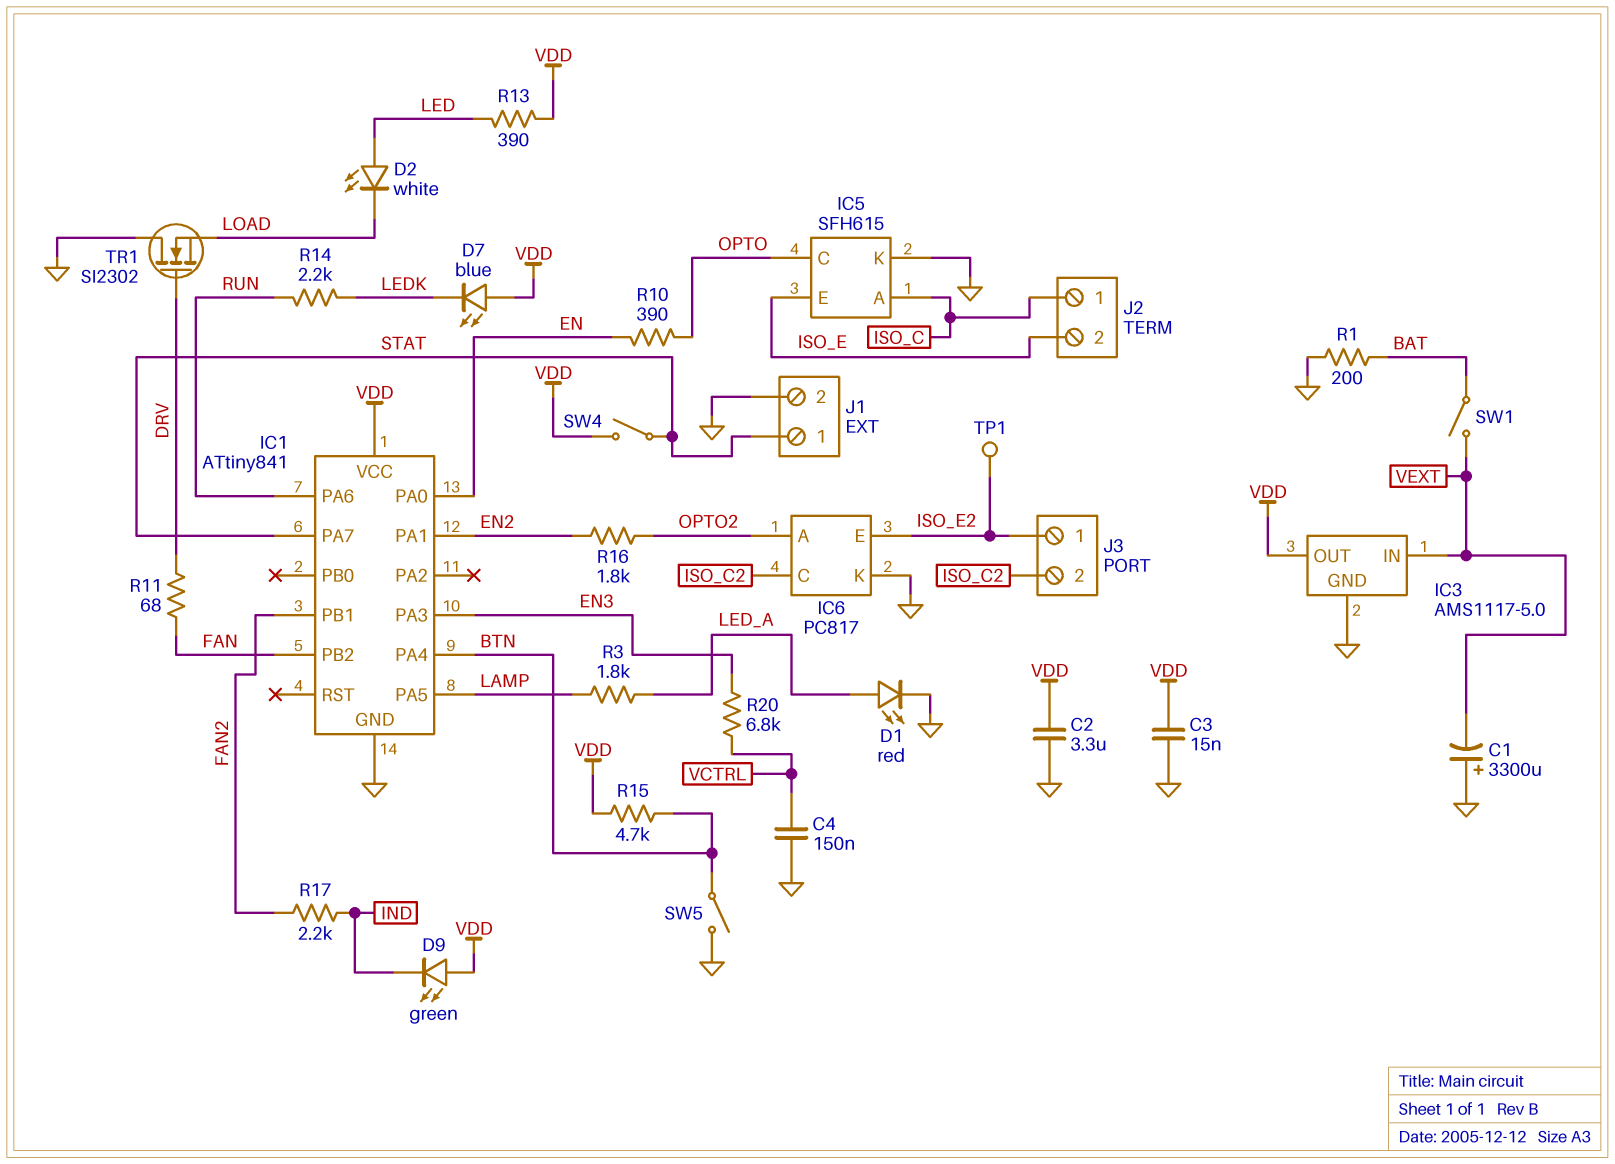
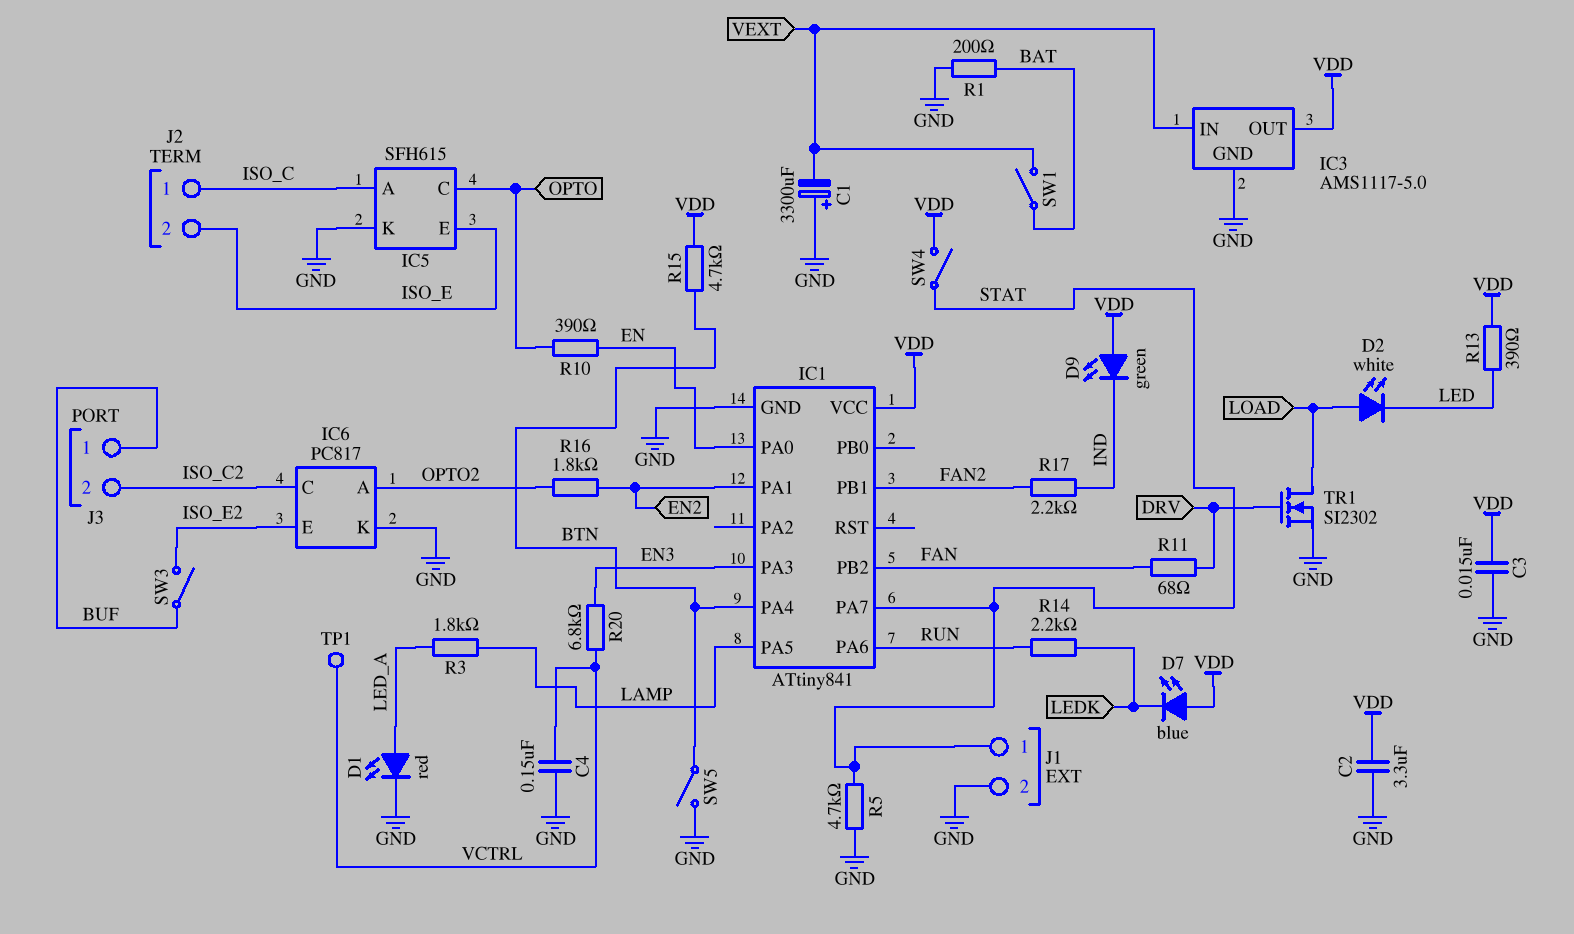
D2: LED white (A LED, K LOAD) -> LED white (A LOAD, K LED)
J3 pin 1: ISO_E2 -> BUF
R5: none -> 4.7k (GND, STAT)
SW3: none -> switch (BUF, ISO_E2)
TP1: test point (ISO_E2) -> test point (VCTRL)
TR1: NMOS SI2302 (G DRV, D GND, S LOAD) -> NMOS SI2302 (G DRV, D LOAD, S GND)

